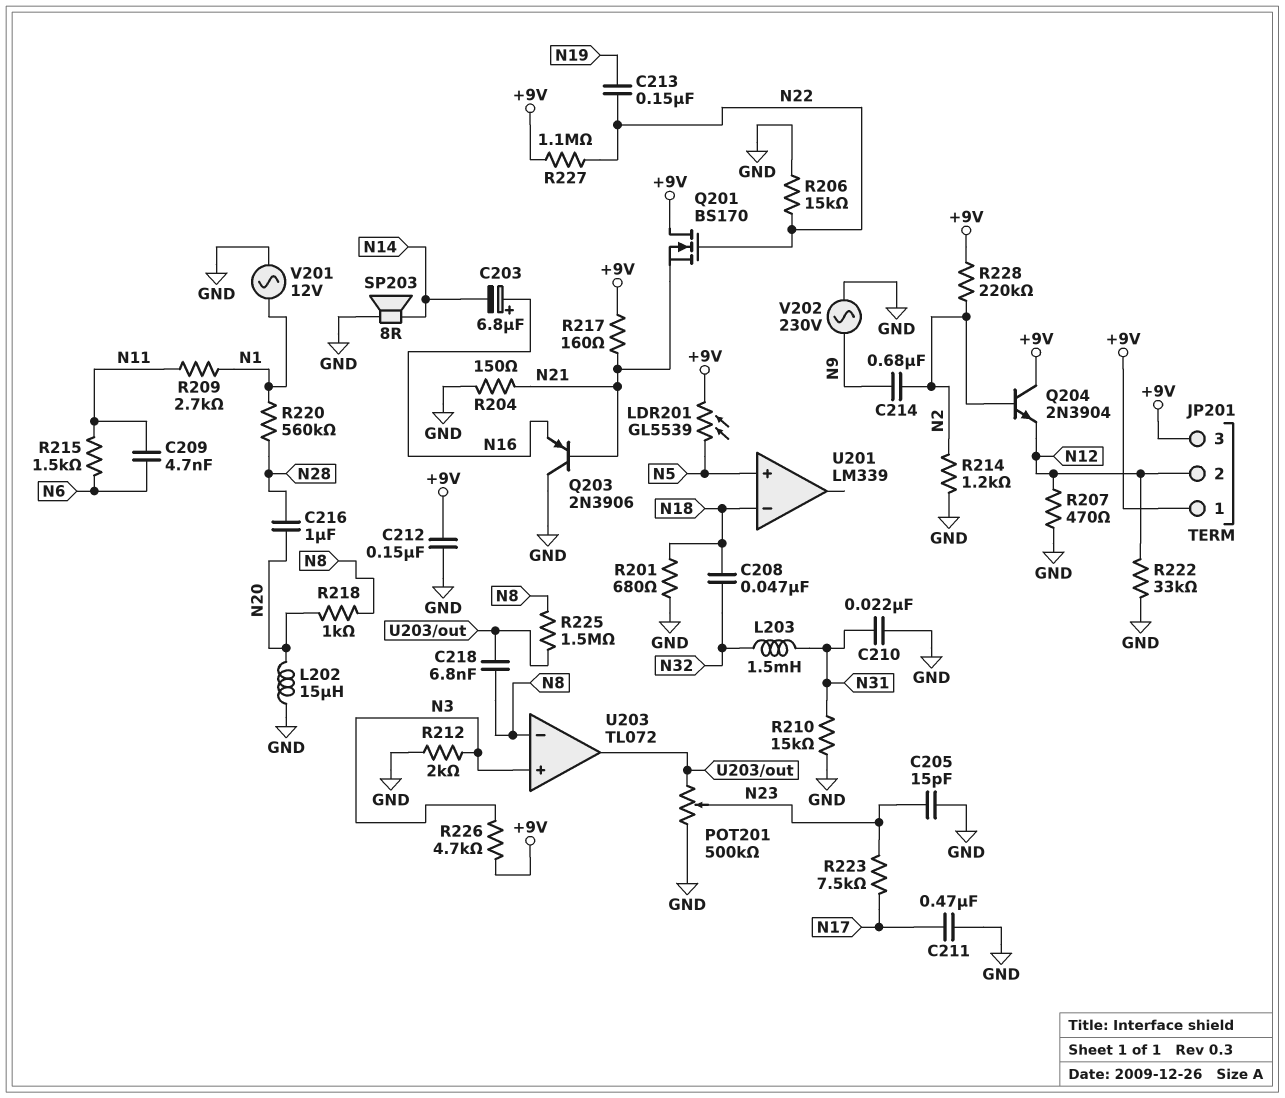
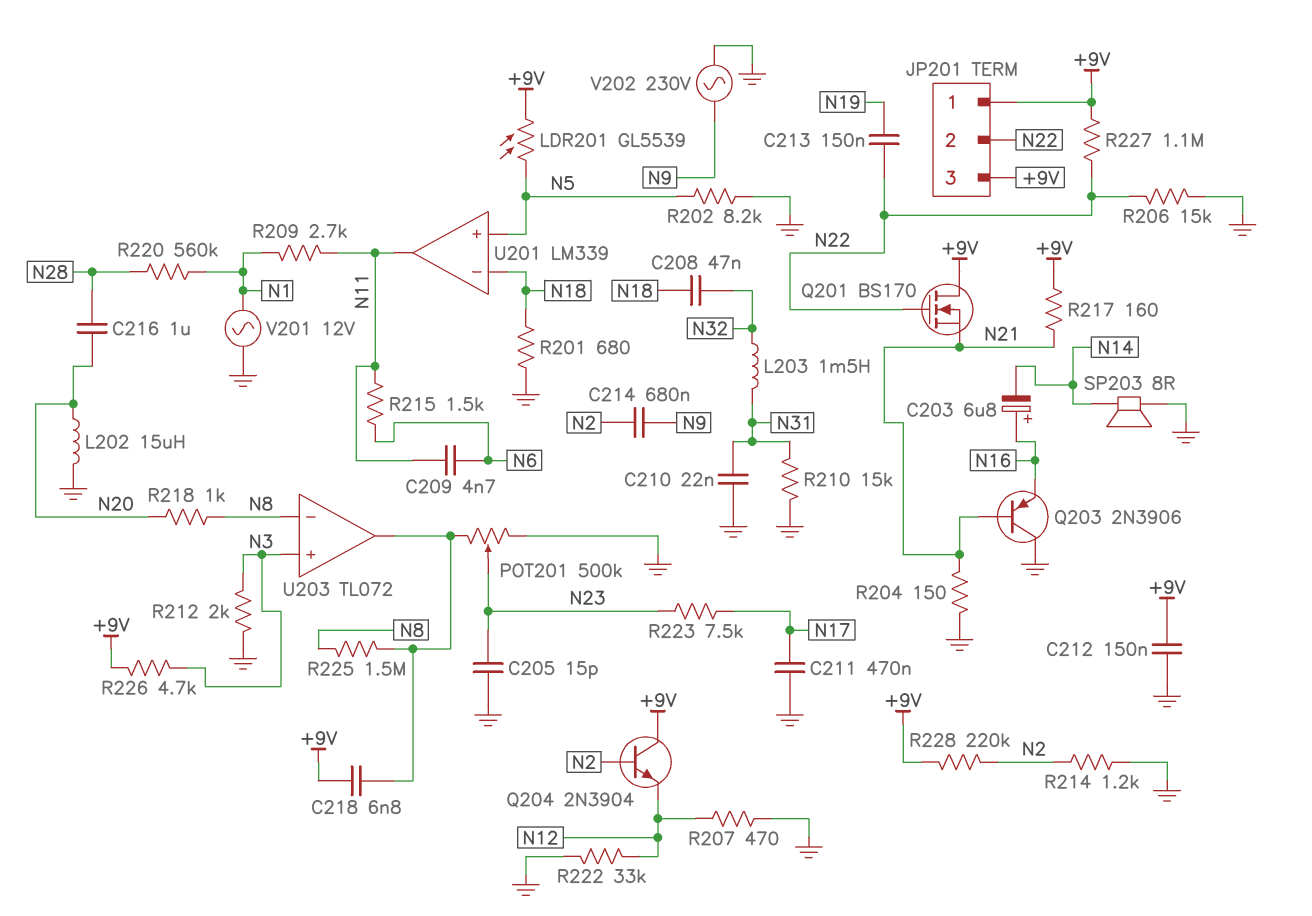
C218: 6.8nF (N8, U203/out) -> 6.8nF (+9V, U203/out)
JP201 pin 2: N12 -> N22
R202: none -> 8.2k (GND, N5)
U201 pin out: none -> N11

